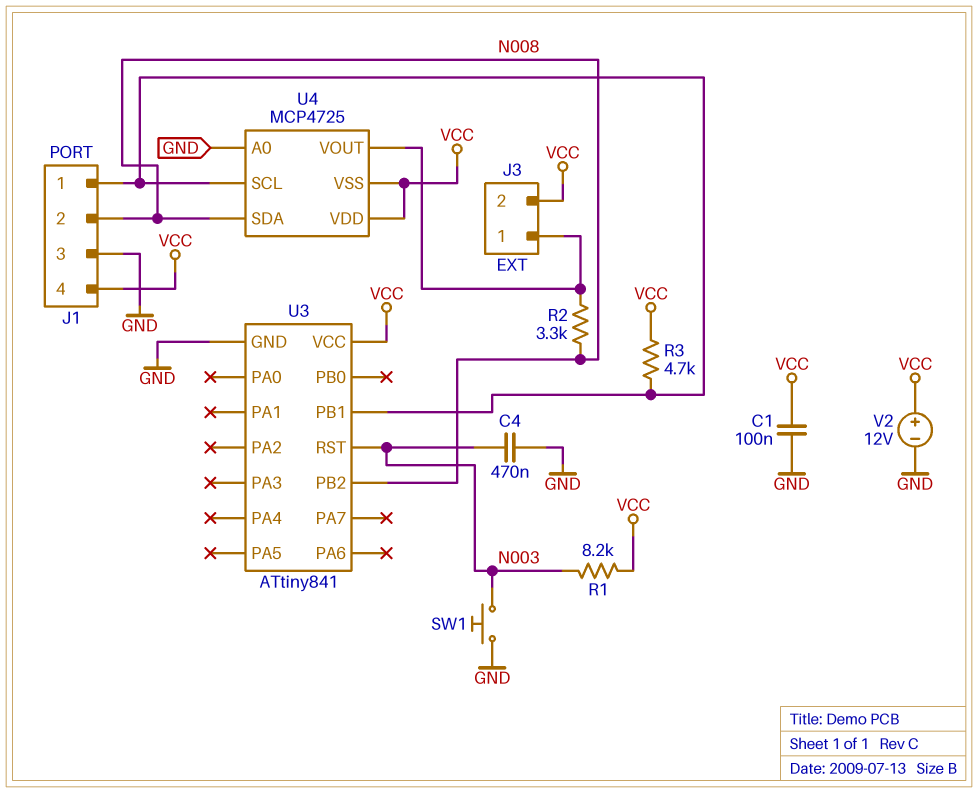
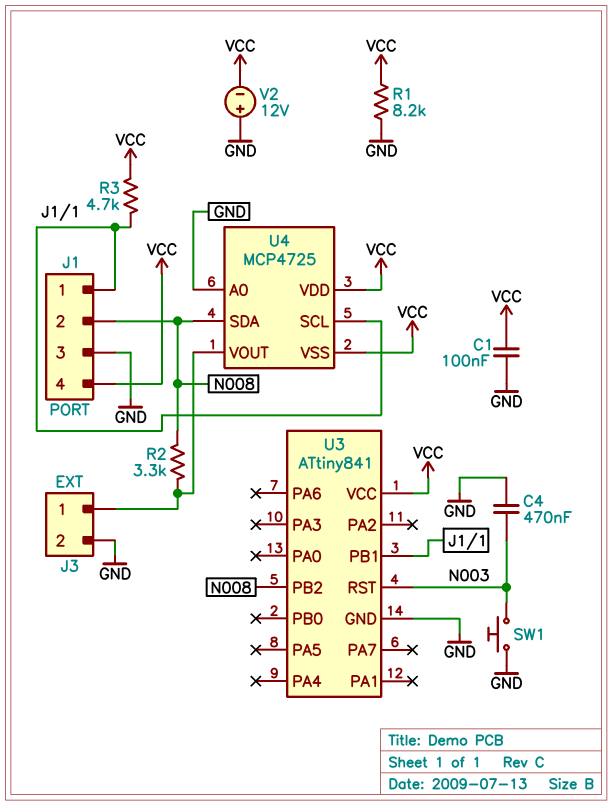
J3 pin 2: VCC -> GND
R1: 8.2k (N003, VCC) -> 8.2k (GND, VCC)
V2: 12V (plus VCC, minus GND) -> 12V (plus GND, minus VCC)

